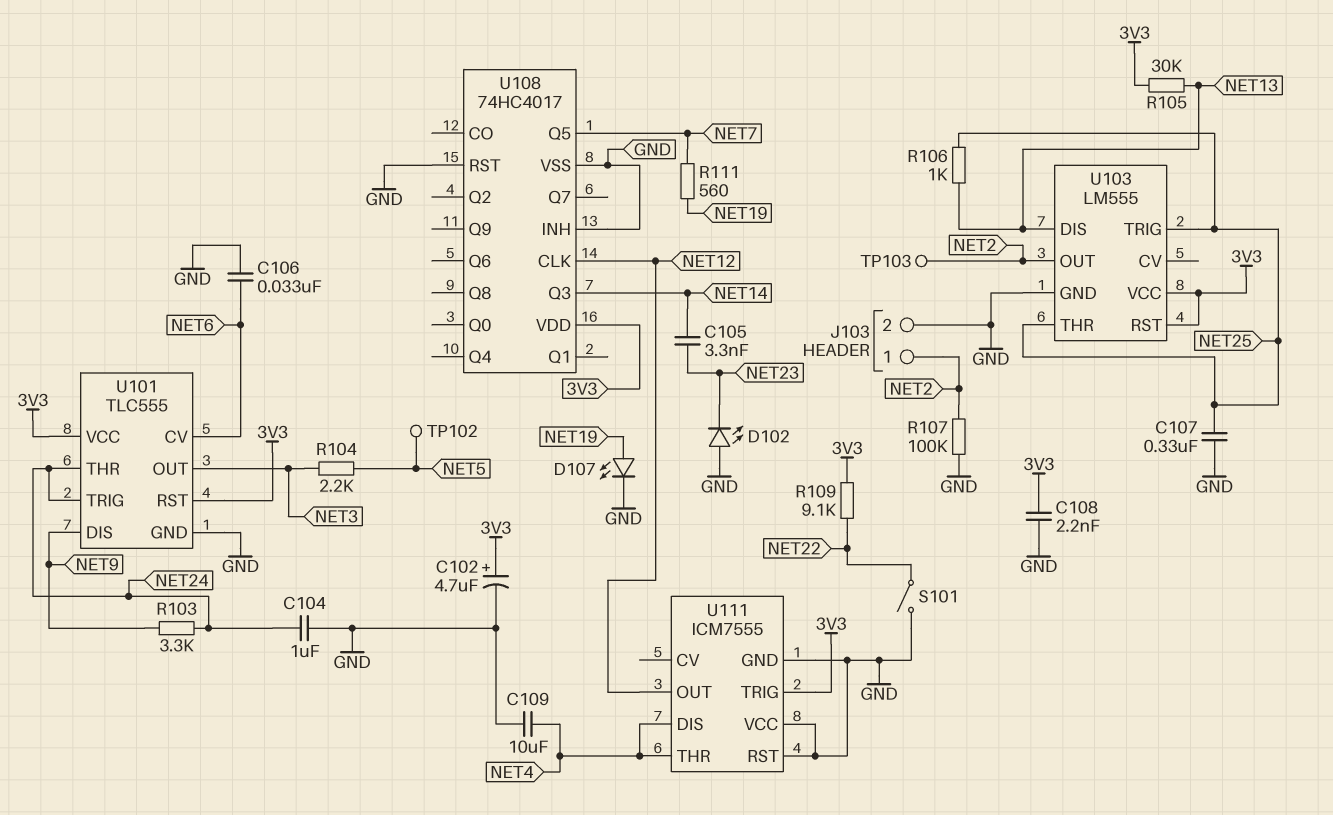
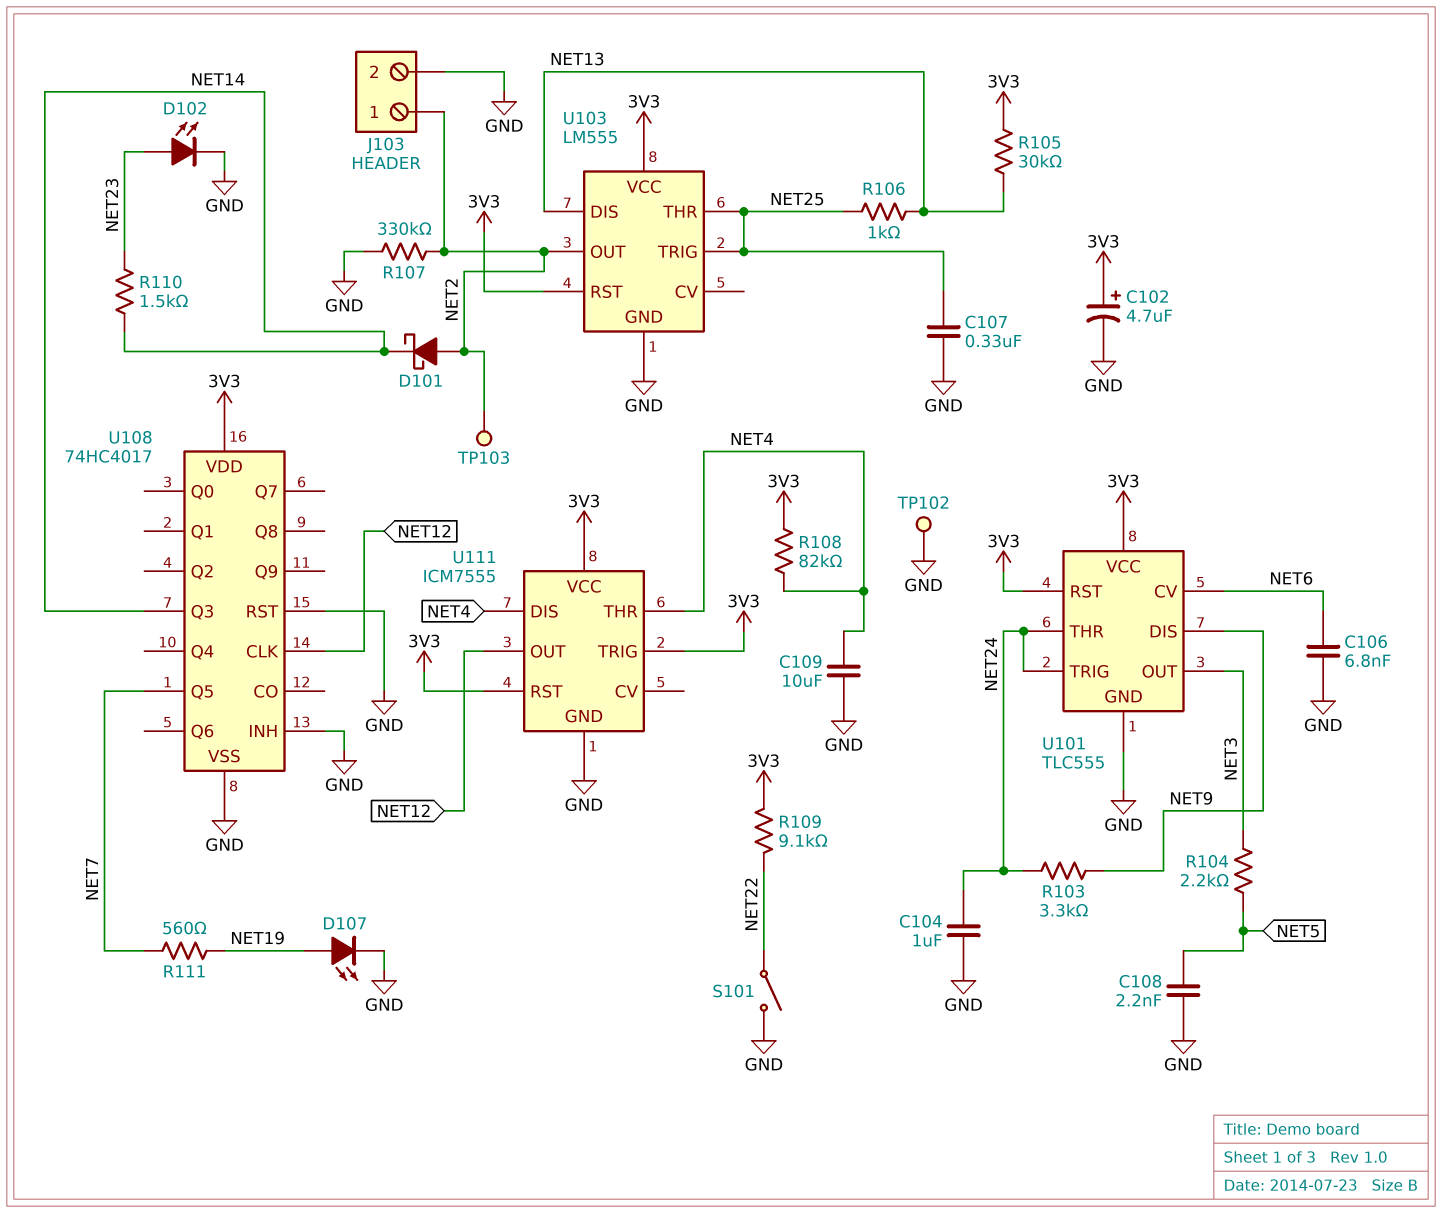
C105: 3.3nF (NET14, NET23) -> none
C106: 33nF (GND, NET6) -> 6.8nF (GND, NET6)
C108: 2.2nF (3V3, GND) -> 2.2nF (GND, NET5)
D101: none -> schottky (A NET2, K NET14)
D102: LED (A GND, K NET23) -> LED (A NET23, K GND)
R107: 100k (GND, NET2) -> 330k (GND, NET2)
R108: none -> 82k (3V3, NET4)
R110: none -> 1.5k (NET14, NET23)
TP102: test point (NET5) -> test point (GND)
U111 pin RST: GND -> 3V3
U111 pin VCC: GND -> 3V3

